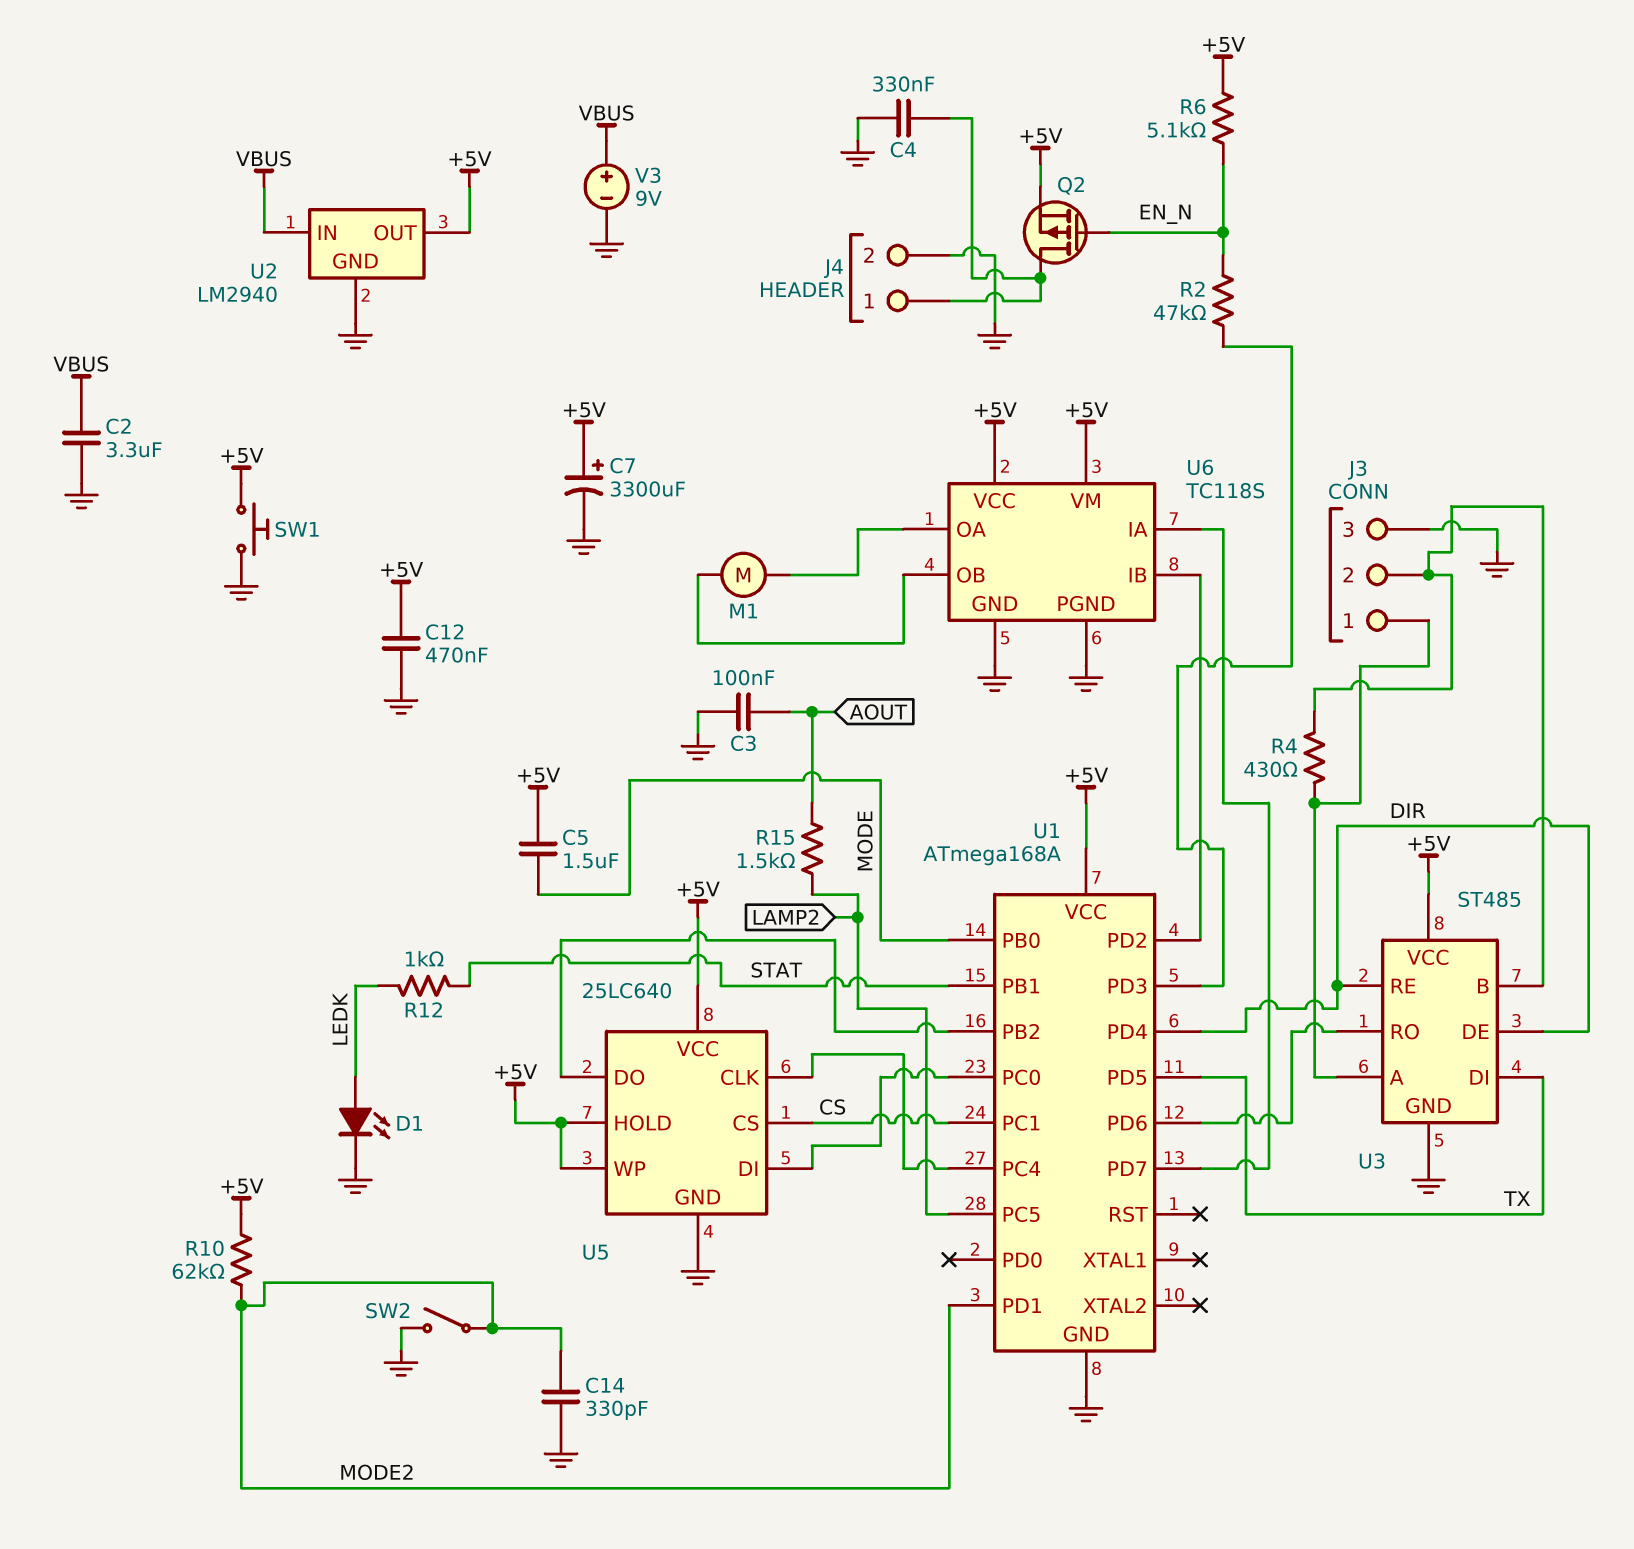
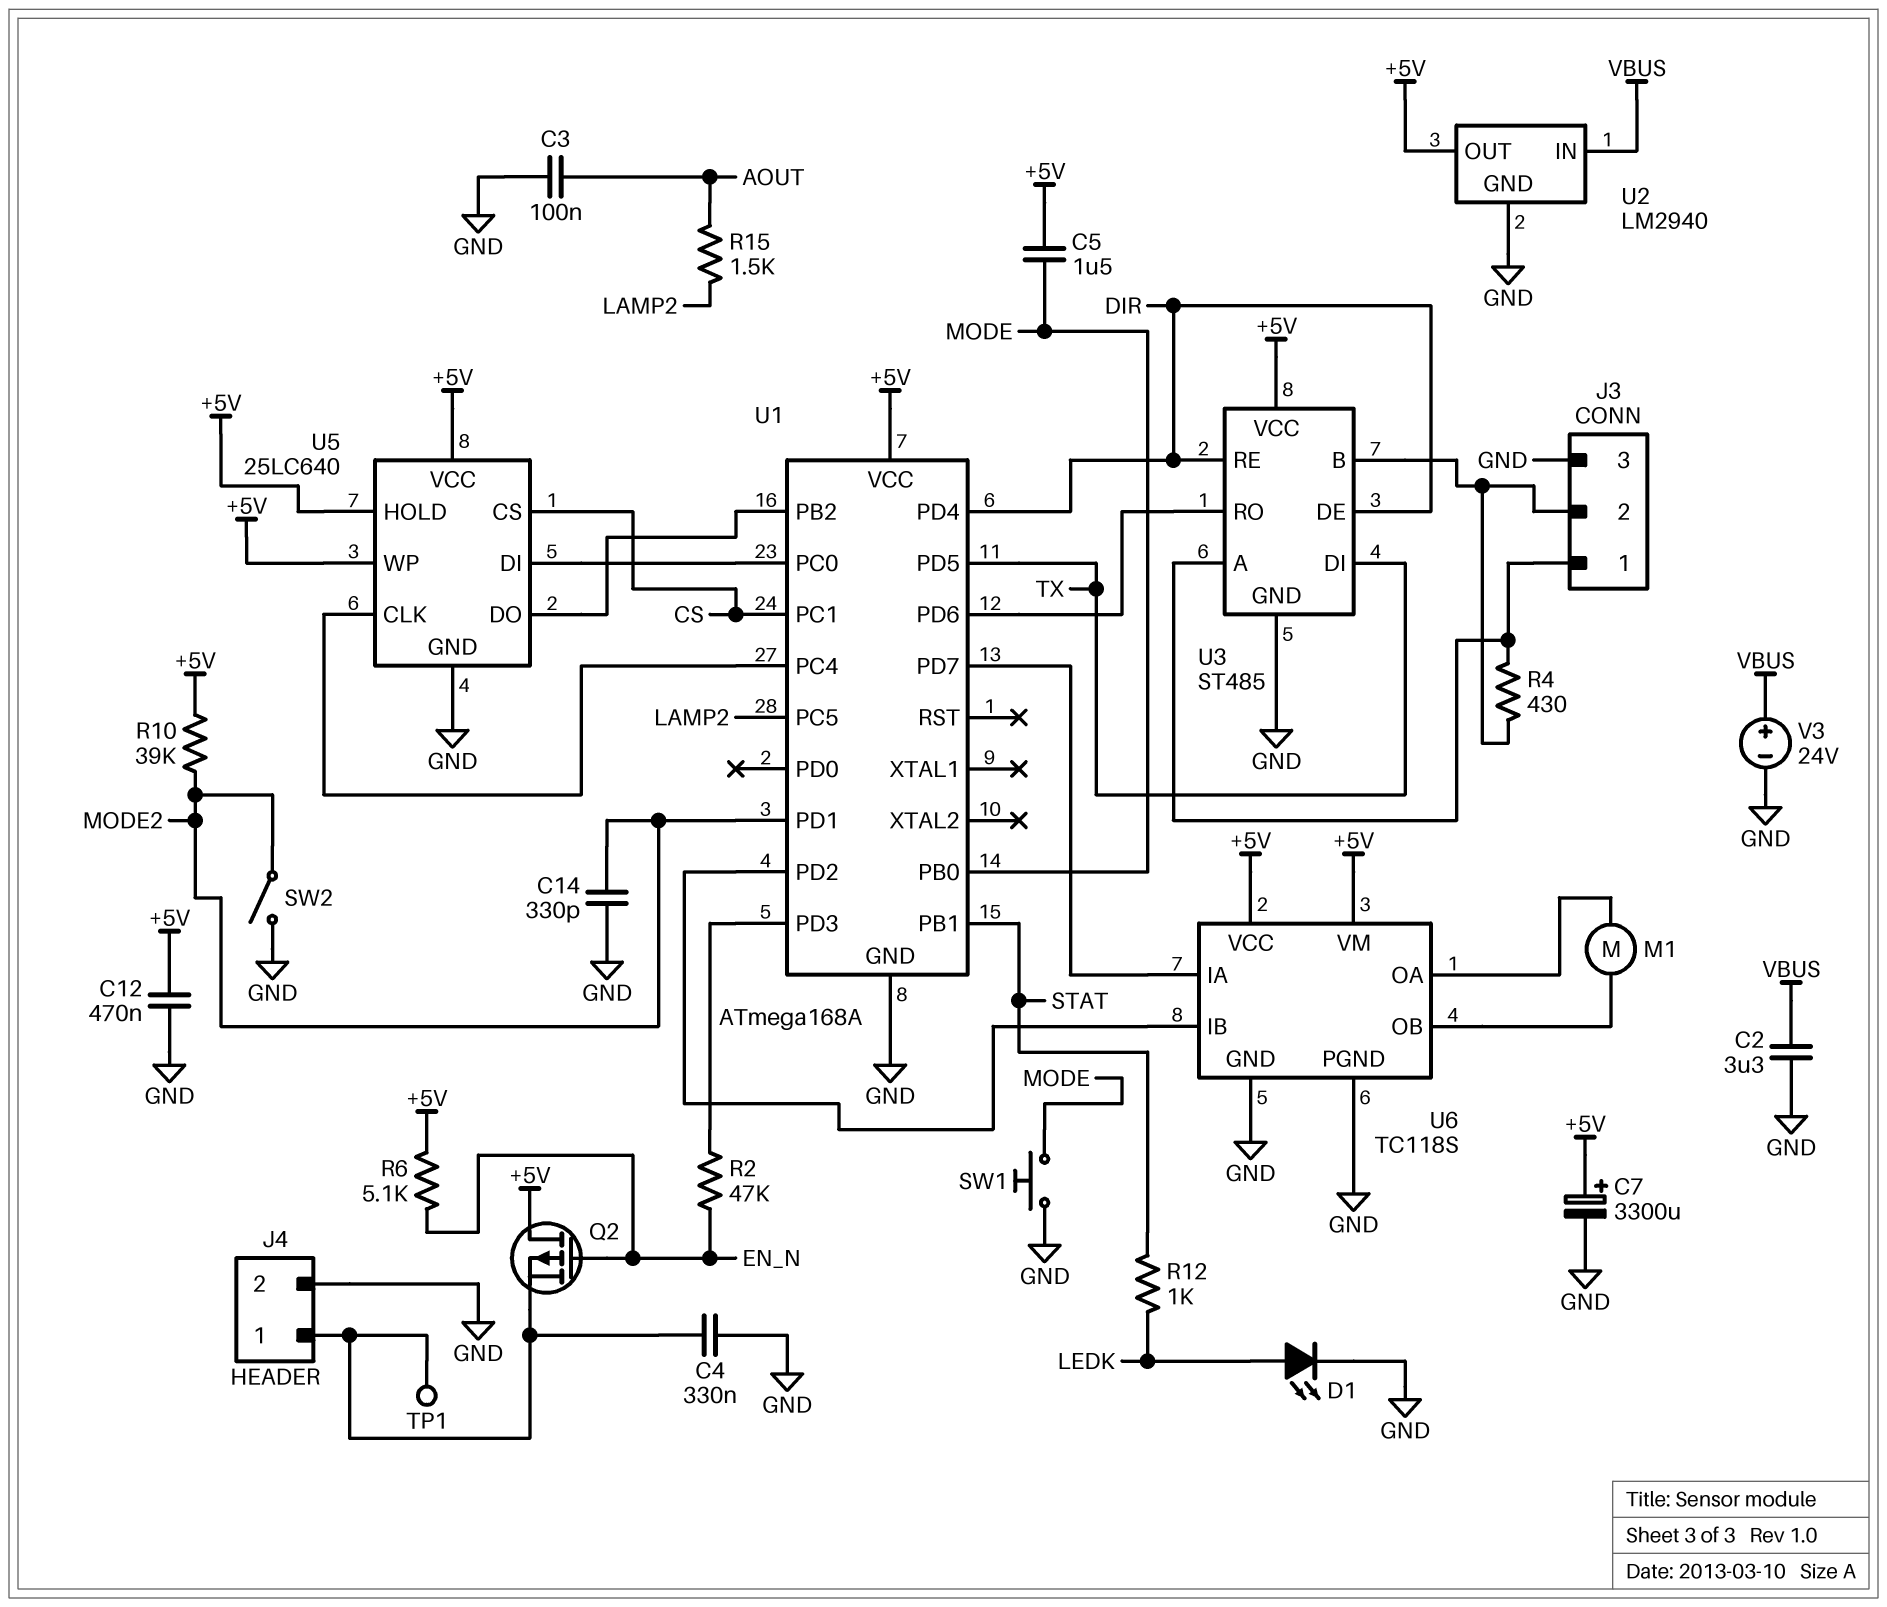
Q2: PMOS (G EN_N, D J4/1, S +5V) -> PMOS (G EN_N, D +5V, S J4/1)
R10: 62k (+5V, MODE2) -> 39k (+5V, MODE2)
SW1: button (+5V, GND) -> button (GND, MODE)
TP1: none -> test point (J4/1)
V3: 9V (plus VBUS, minus GND) -> 24V (plus VBUS, minus GND)

